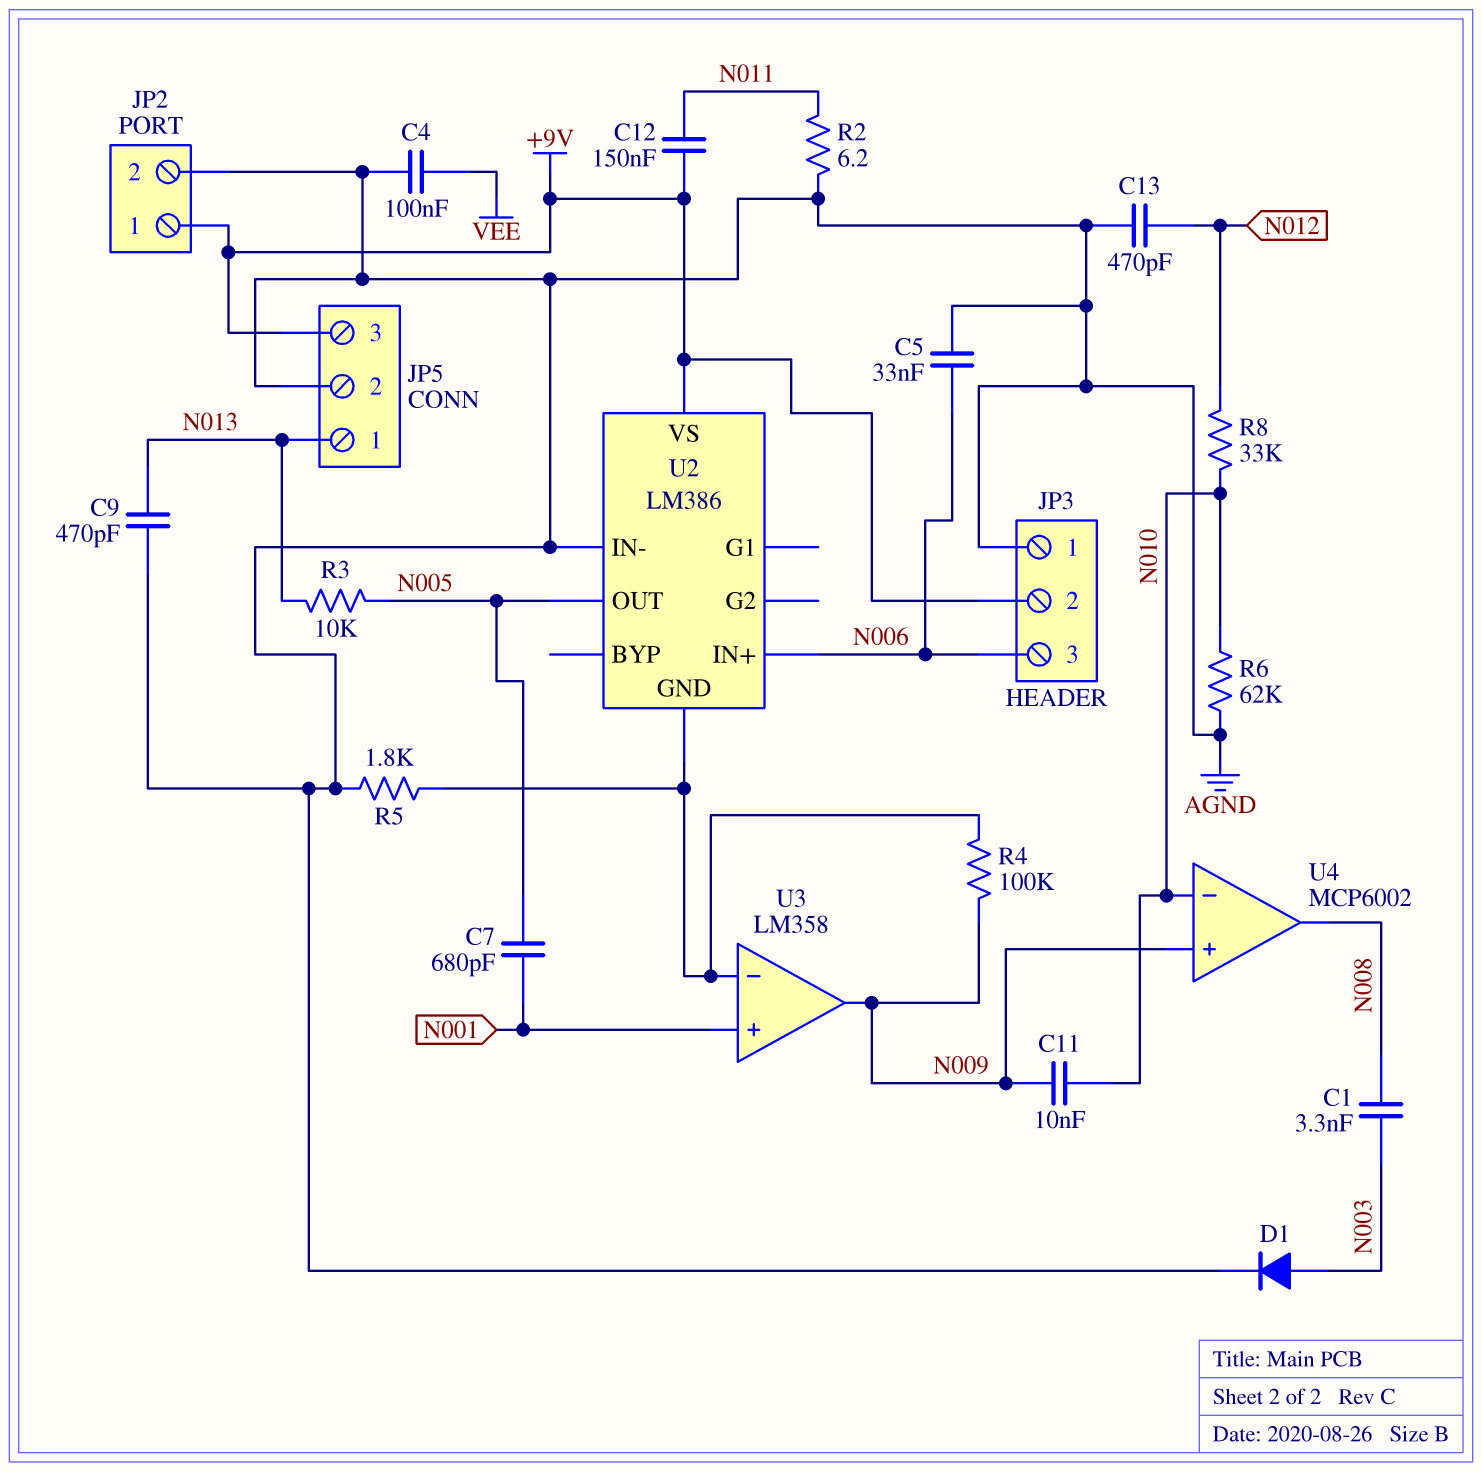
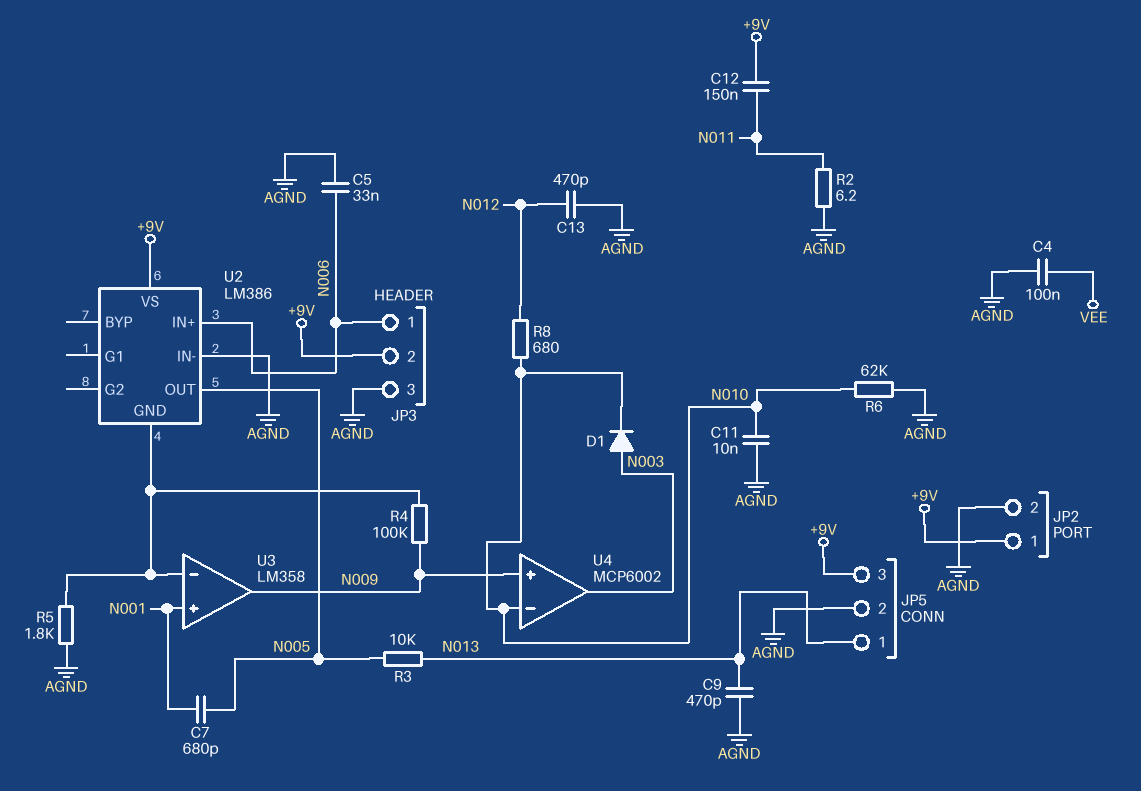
C1: 3.3nF (N003, N008) -> none
C11: 10nF (N009, N010) -> 10nF (AGND, N010)
D1: diode (A N003, K AGND) -> diode (A N003, K N010)
JP3 pin 1: AGND -> N006
JP3 pin 3: N006 -> AGND
R8: 33k (N010, N012) -> 680 (N010, N012)
U4 pin out: N008 -> N003

